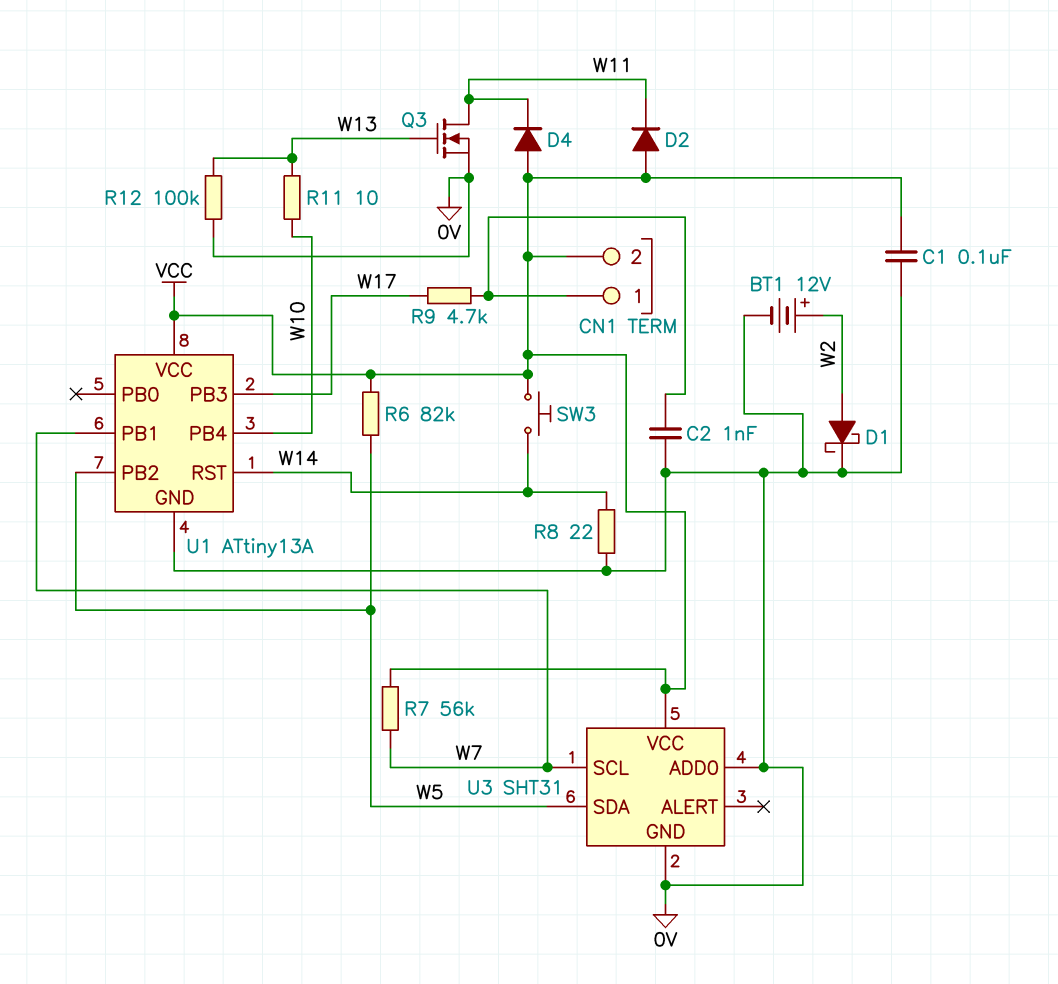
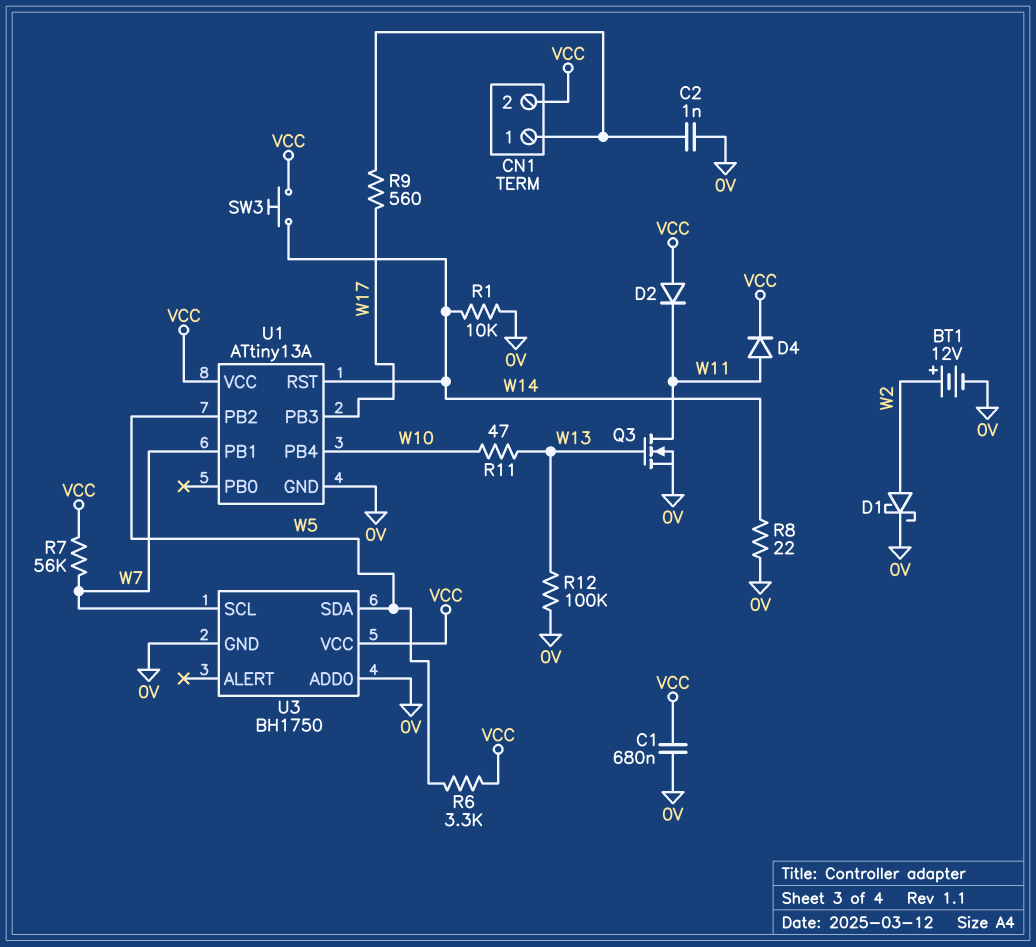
C1: 100nF (0V, VCC) -> 680nF (0V, VCC)
D4: diode (A VCC, K W11) -> diode (A W11, K VCC)
R1: none -> 10k (0V, W14)
R6: 82k (VCC, W5) -> 3.3k (VCC, W5)
R9: 4.7k (CN1/1, W17) -> 560 (CN1/1, W17)
R11: 10 (W10, W13) -> 47 (W10, W13)
U3: SHT31 -> BH1750

